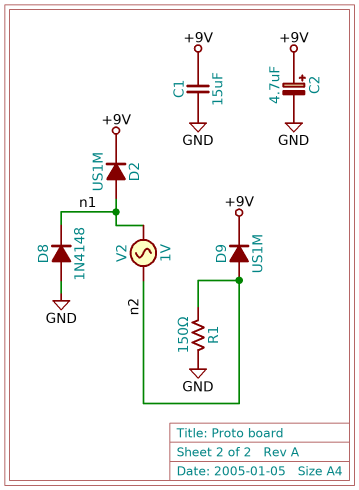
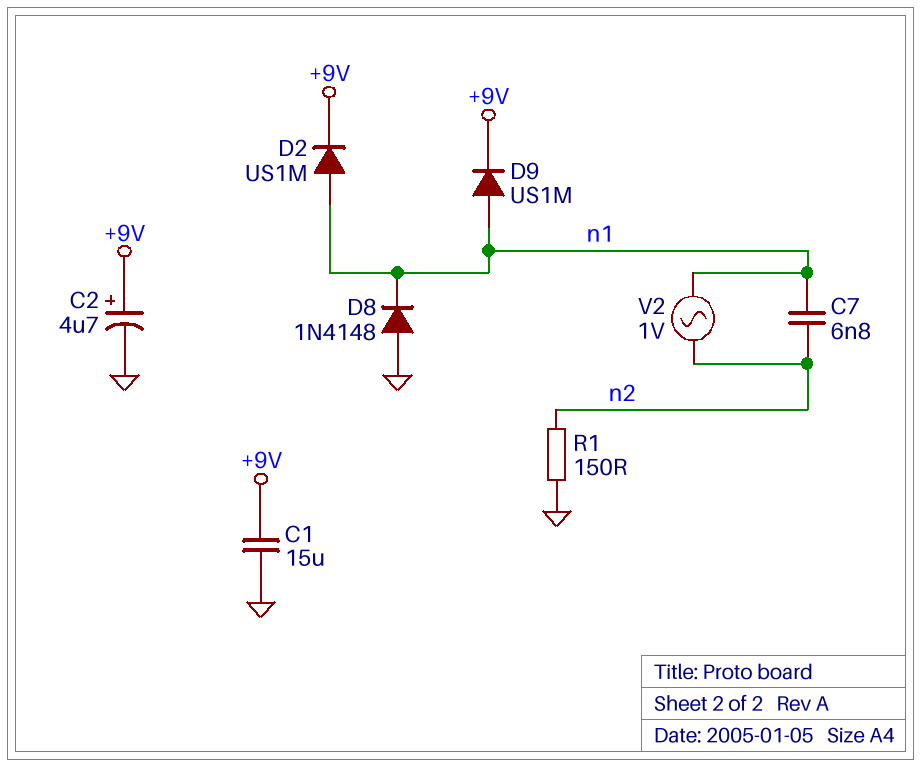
C7: none -> 6.8nF (n1, n2)
D9: diode US1M (A n2, K +9V) -> diode US1M (A n1, K +9V)

